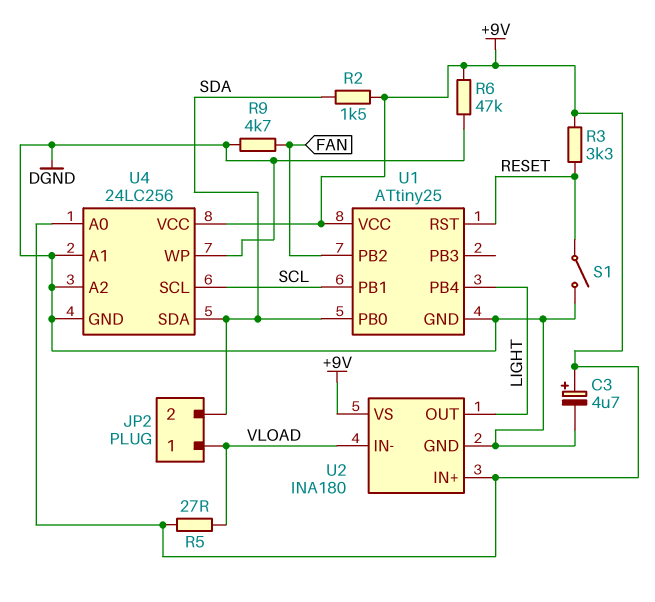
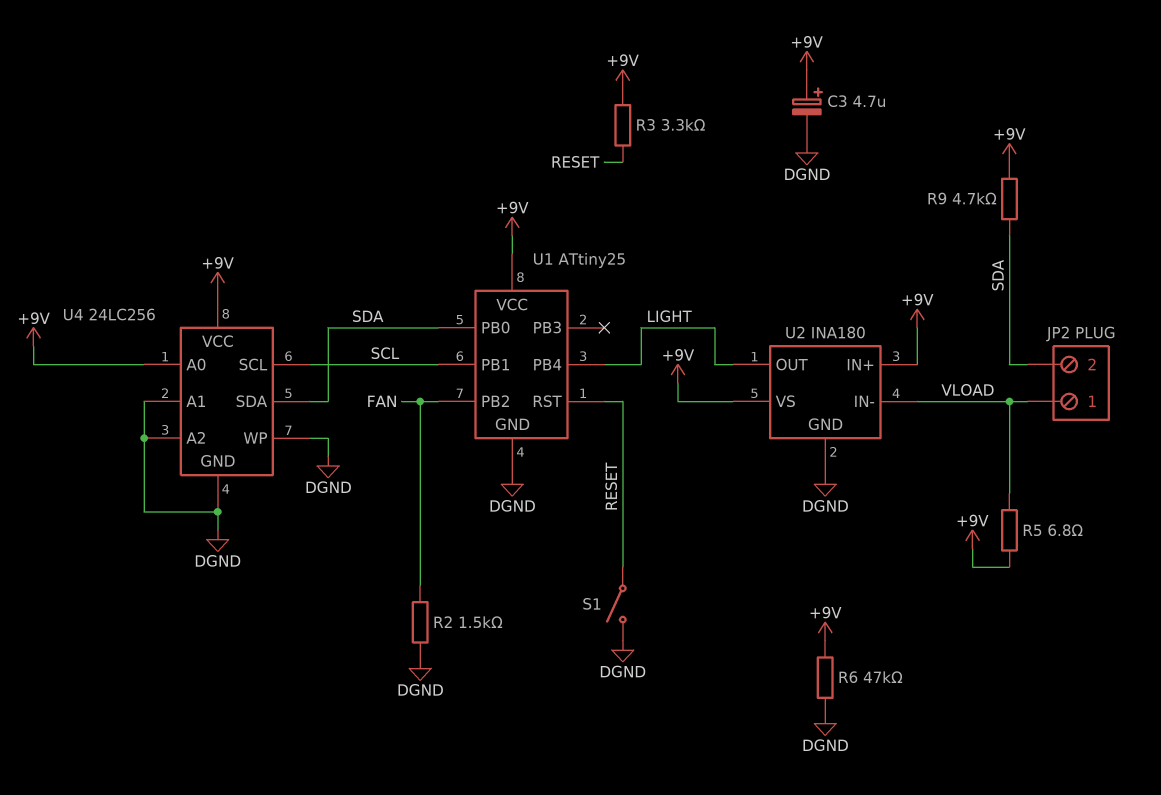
R2: 1.5k (+9V, SDA) -> 1.5k (DGND, FAN)
R5: 27 (+9V, VLOAD) -> 6.8 (+9V, VLOAD)
R9: 4.7k (DGND, FAN) -> 4.7k (+9V, SDA)

